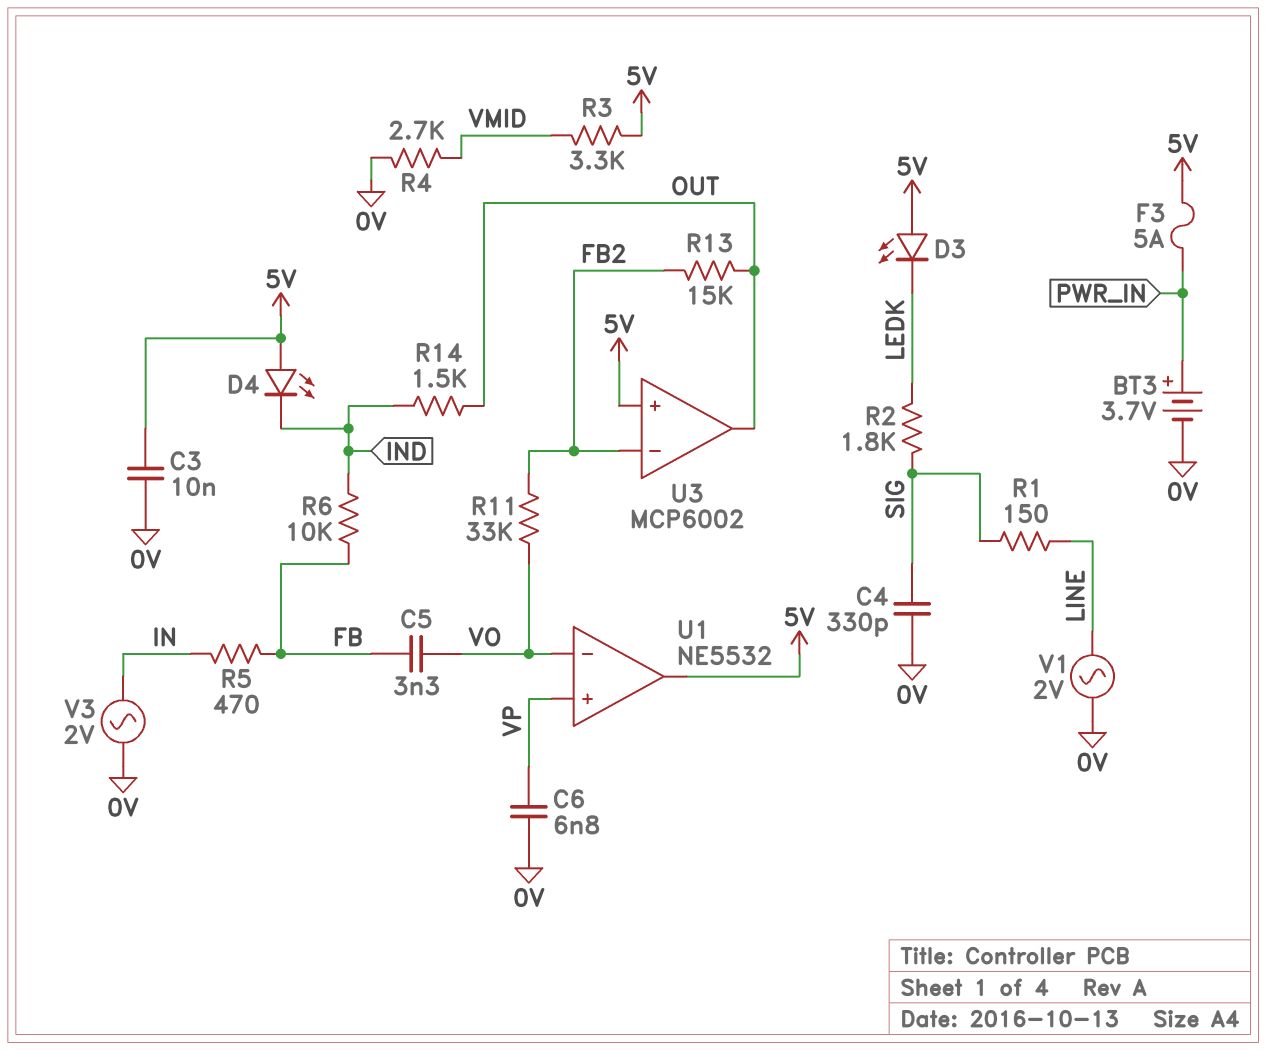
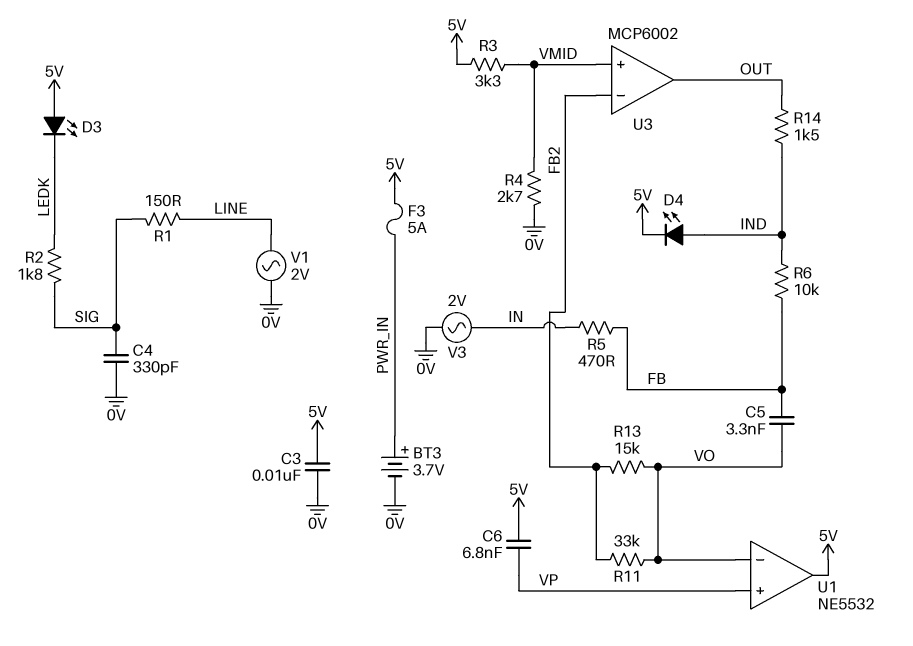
C6: 6.8nF (0V, VP) -> 6.8nF (5V, VP)
D4: LED (A 5V, K IND) -> LED (A IND, K 5V)
R13: 15k (FB2, OUT) -> 15k (FB2, VO)
U3 pin in+: 5V -> VMID

